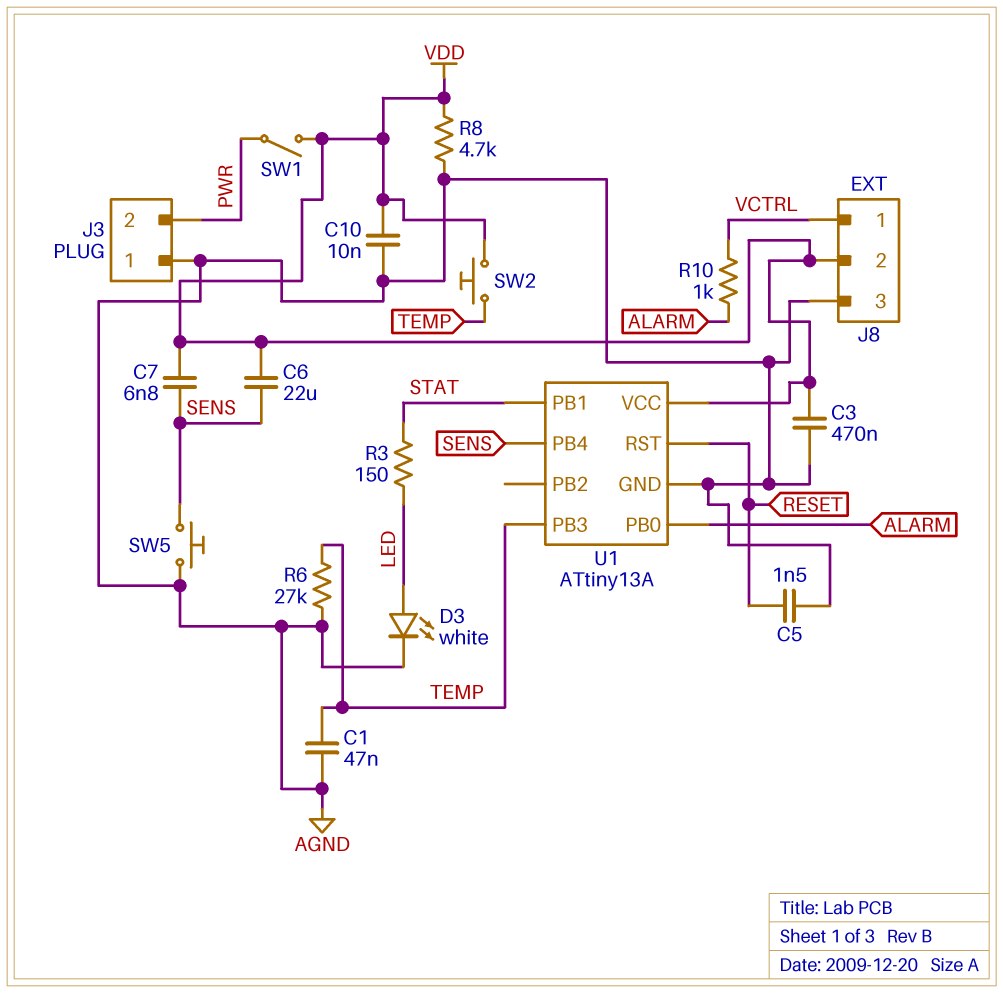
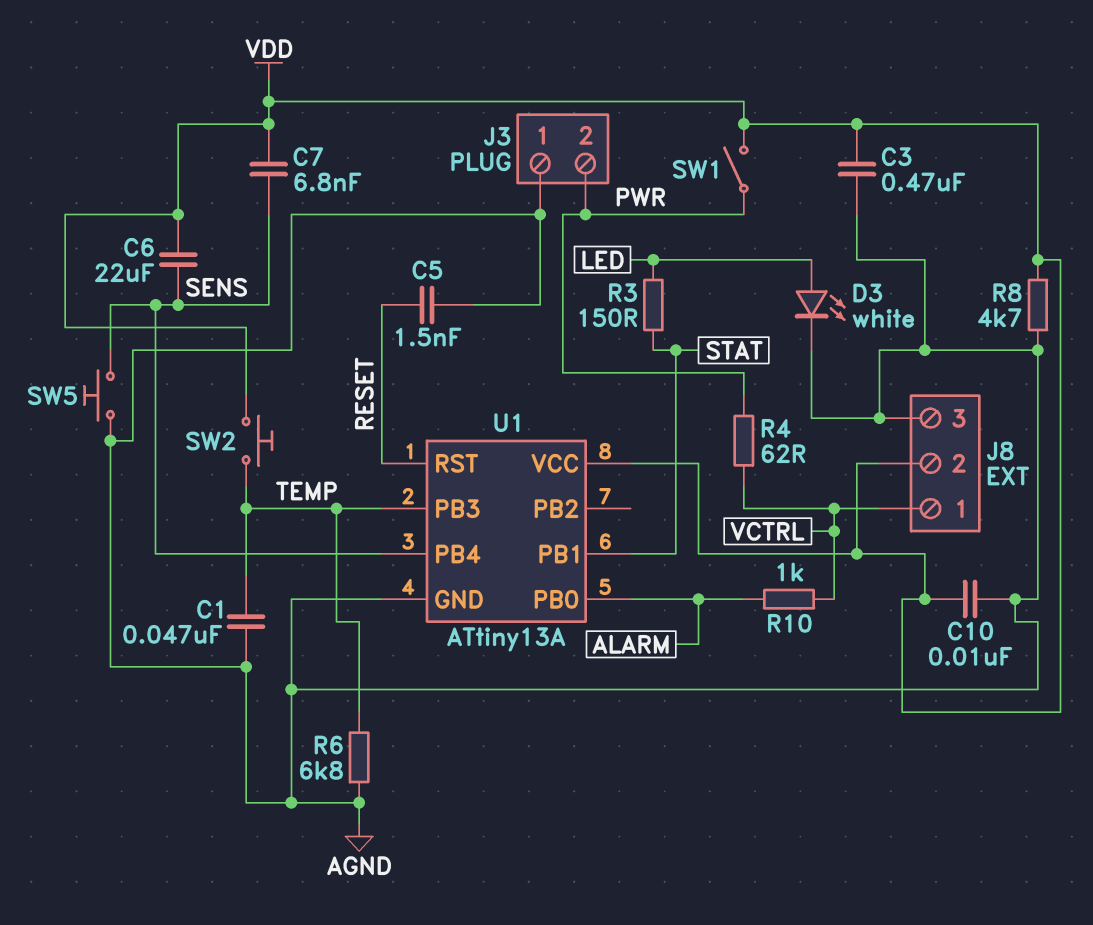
R4: none -> 62 (PWR, VCTRL)
R6: 27k (AGND, TEMP) -> 6.8k (AGND, TEMP)

